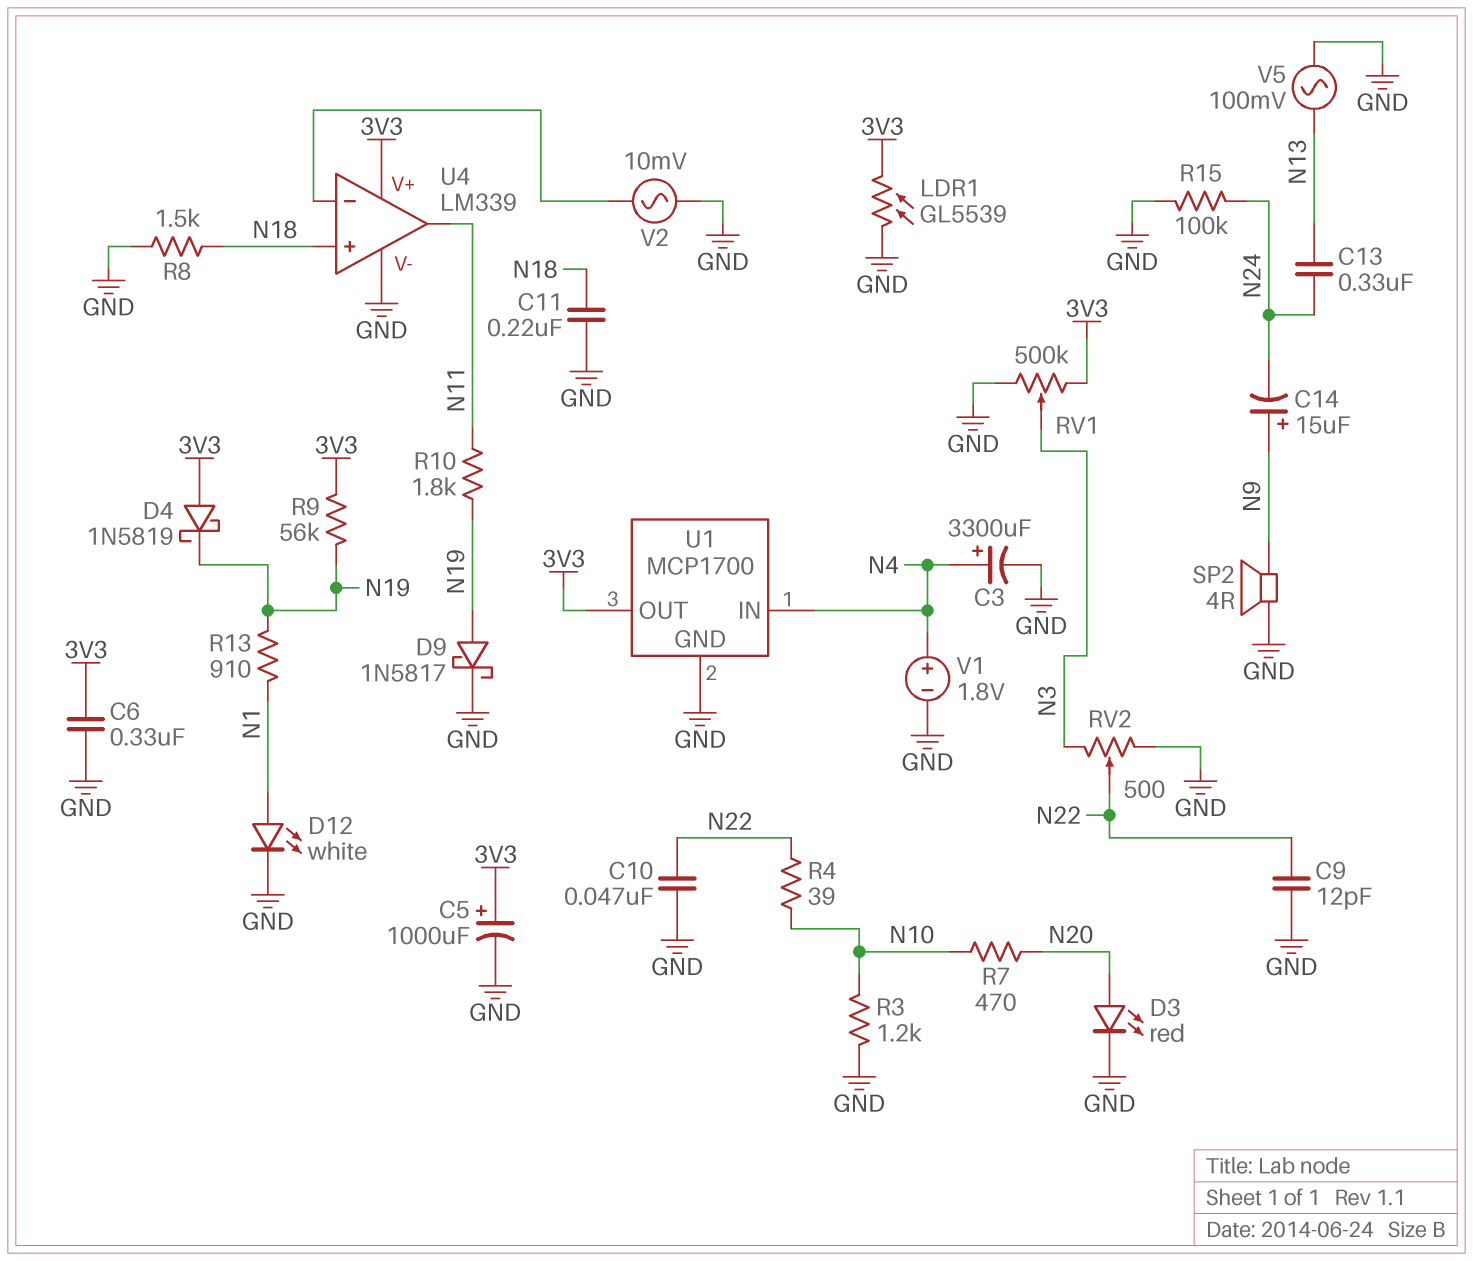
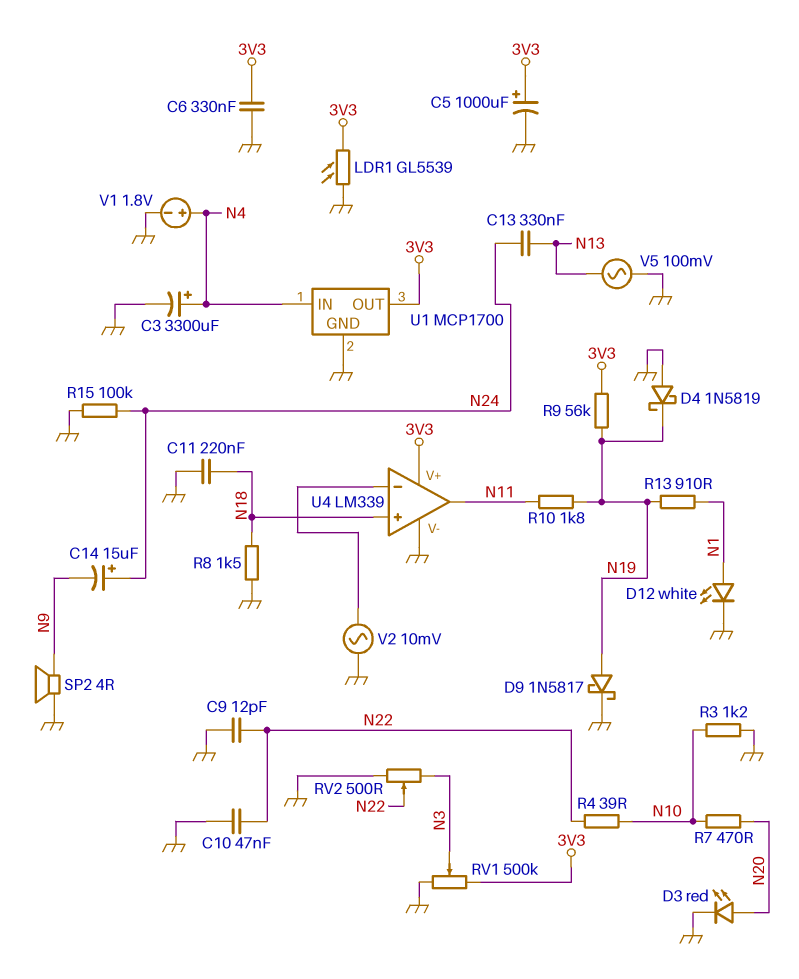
C14: 15uF (plus N9, minus N24) -> 15uF (plus N24, minus N9)
D4: schottky 1N5819 (A 3V3, K N19) -> schottky 1N5819 (A GND, K N19)

